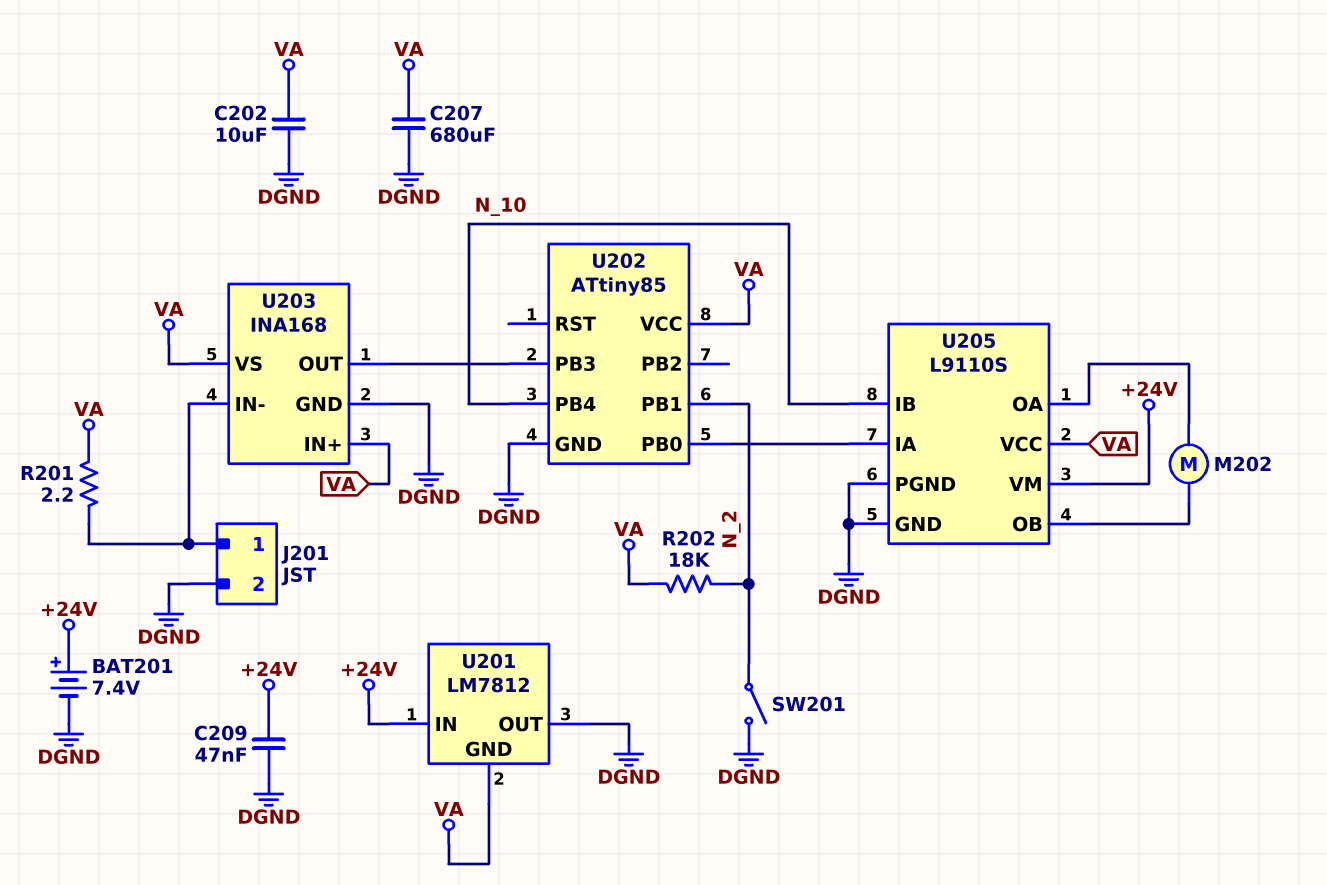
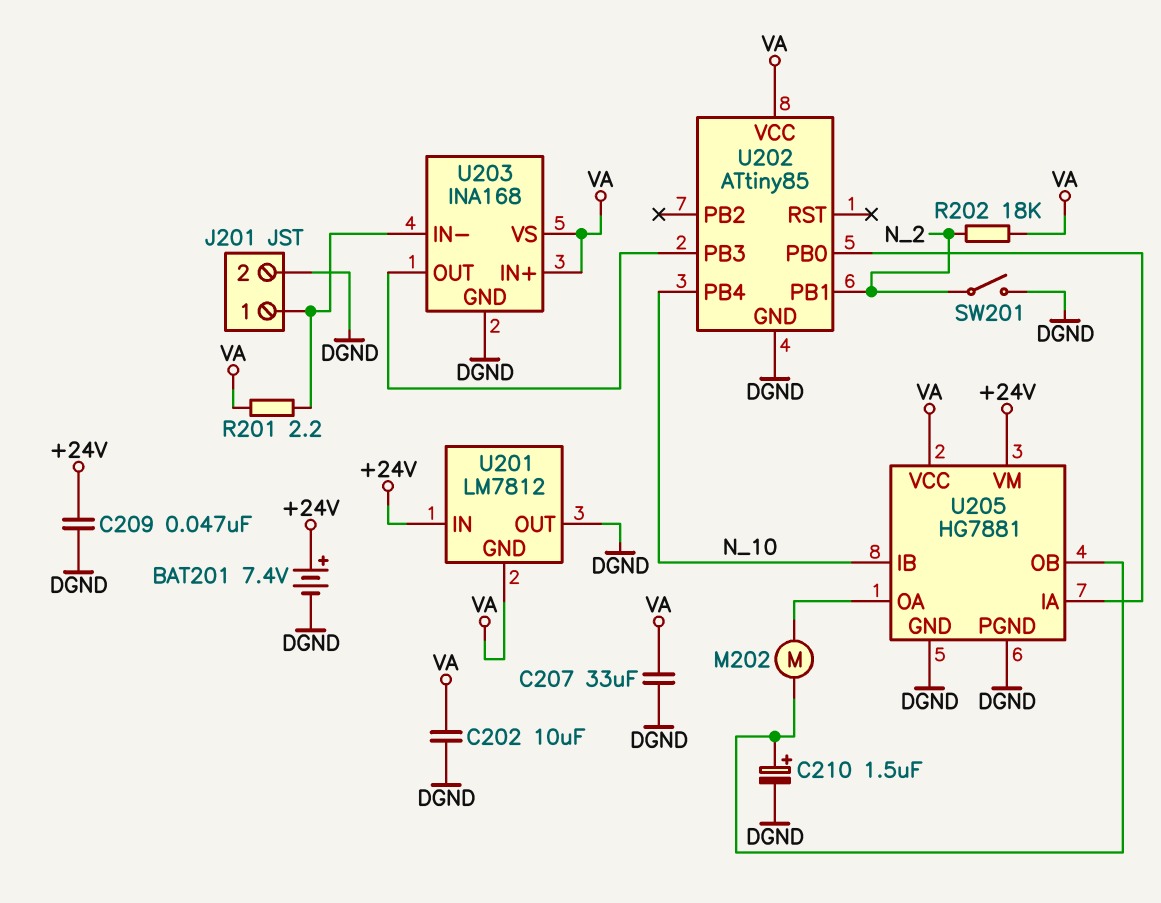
C207: 680uF (DGND, VA) -> 33uF (DGND, VA)
C210: none -> 1.5uF (plus U205/OB, minus DGND)
U205: L9110S -> HG7881

